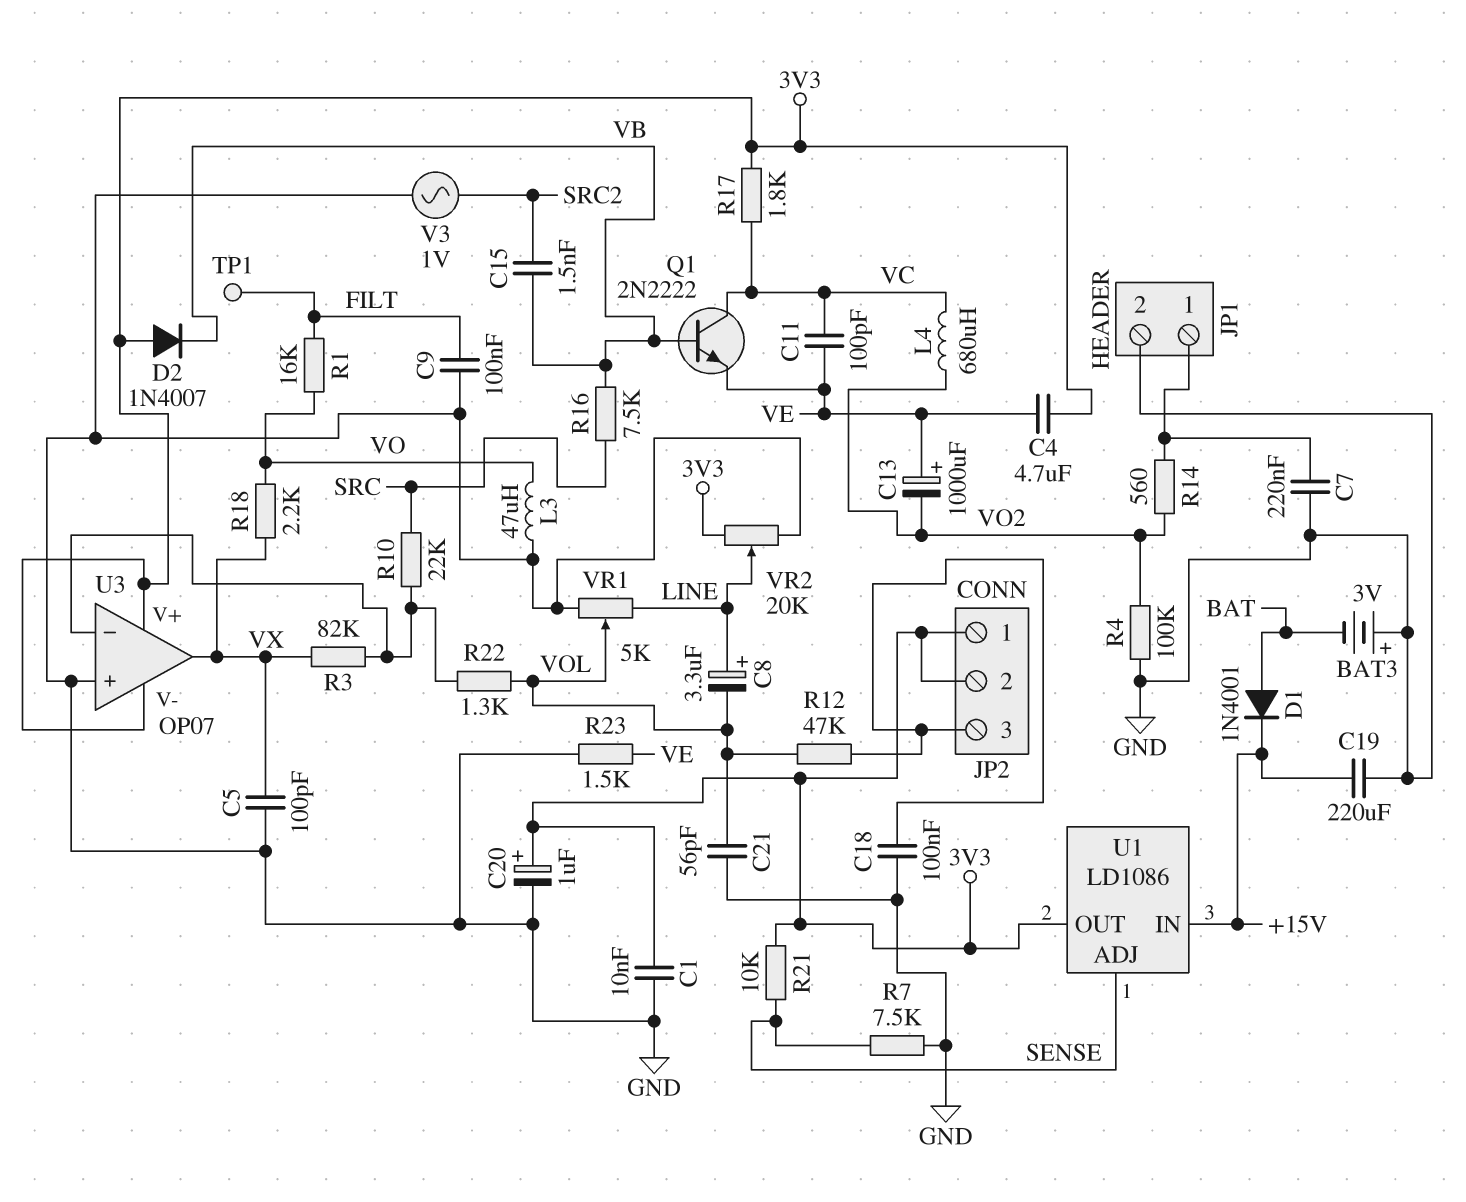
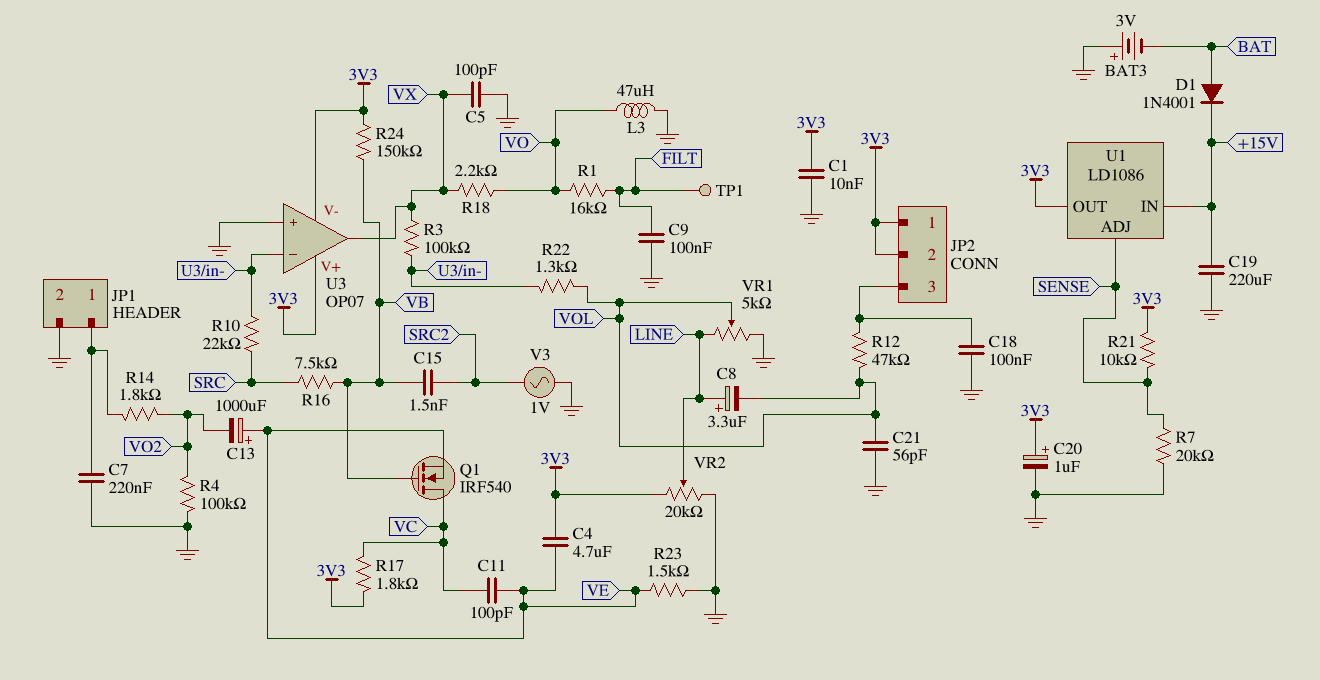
D2: diode 1N4007 (A 3V3, K VB) -> none
L4: 680uH (VC, VO2) -> none
Q1: NPN 2N2222 (B VB, C VC, E VE) -> NMOS IRF540 (G VB, D VC, S VE)
R3: 82k (U3/in-, VX) -> 100k (U3/in-, VX)
R7: 7.5k (GND, SENSE) -> 20k (GND, SENSE)
R14: 560 (JP1/1, VO2) -> 1.8k (JP1/1, VO2)
R24: none -> 150k (3V3, VB)

